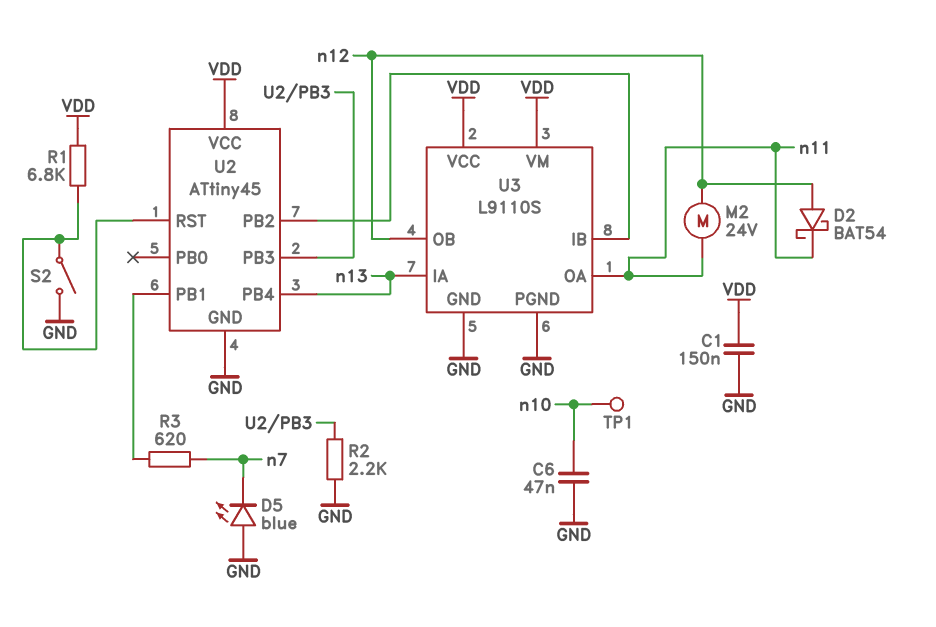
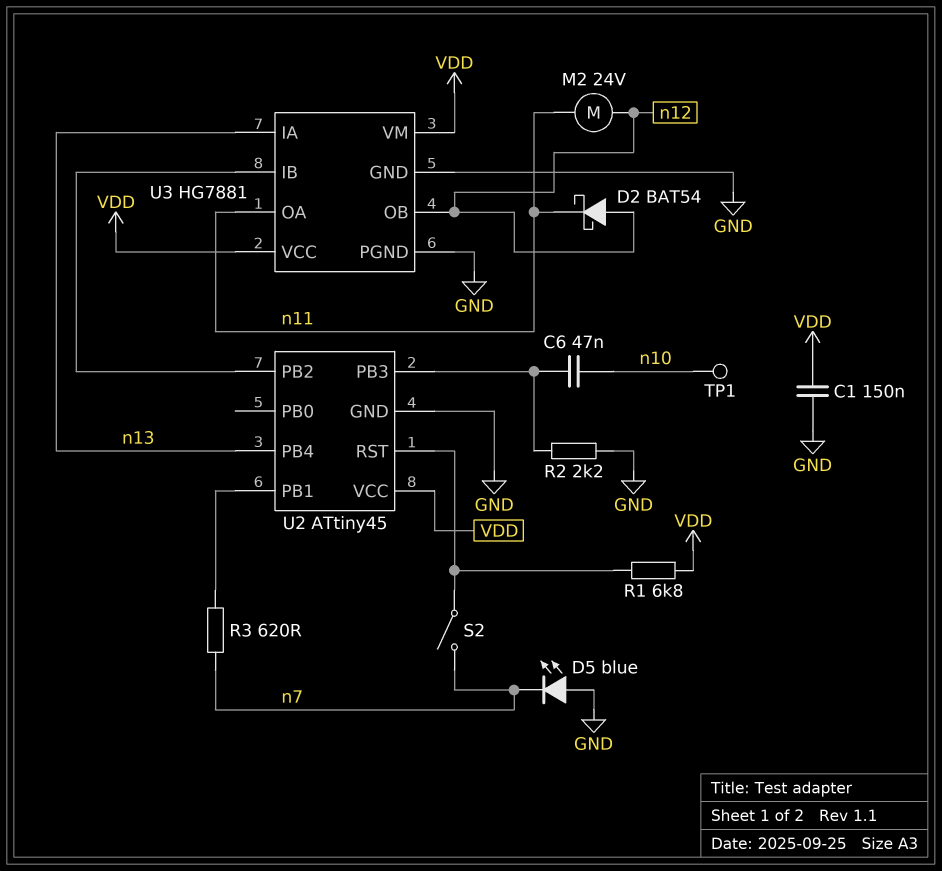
C6: 47nF (GND, n10) -> 47nF (U2/PB3, n10)
S2: switch (GND, U2/RST) -> switch (U2/RST, n7)
U3: L9110S -> HG7881

